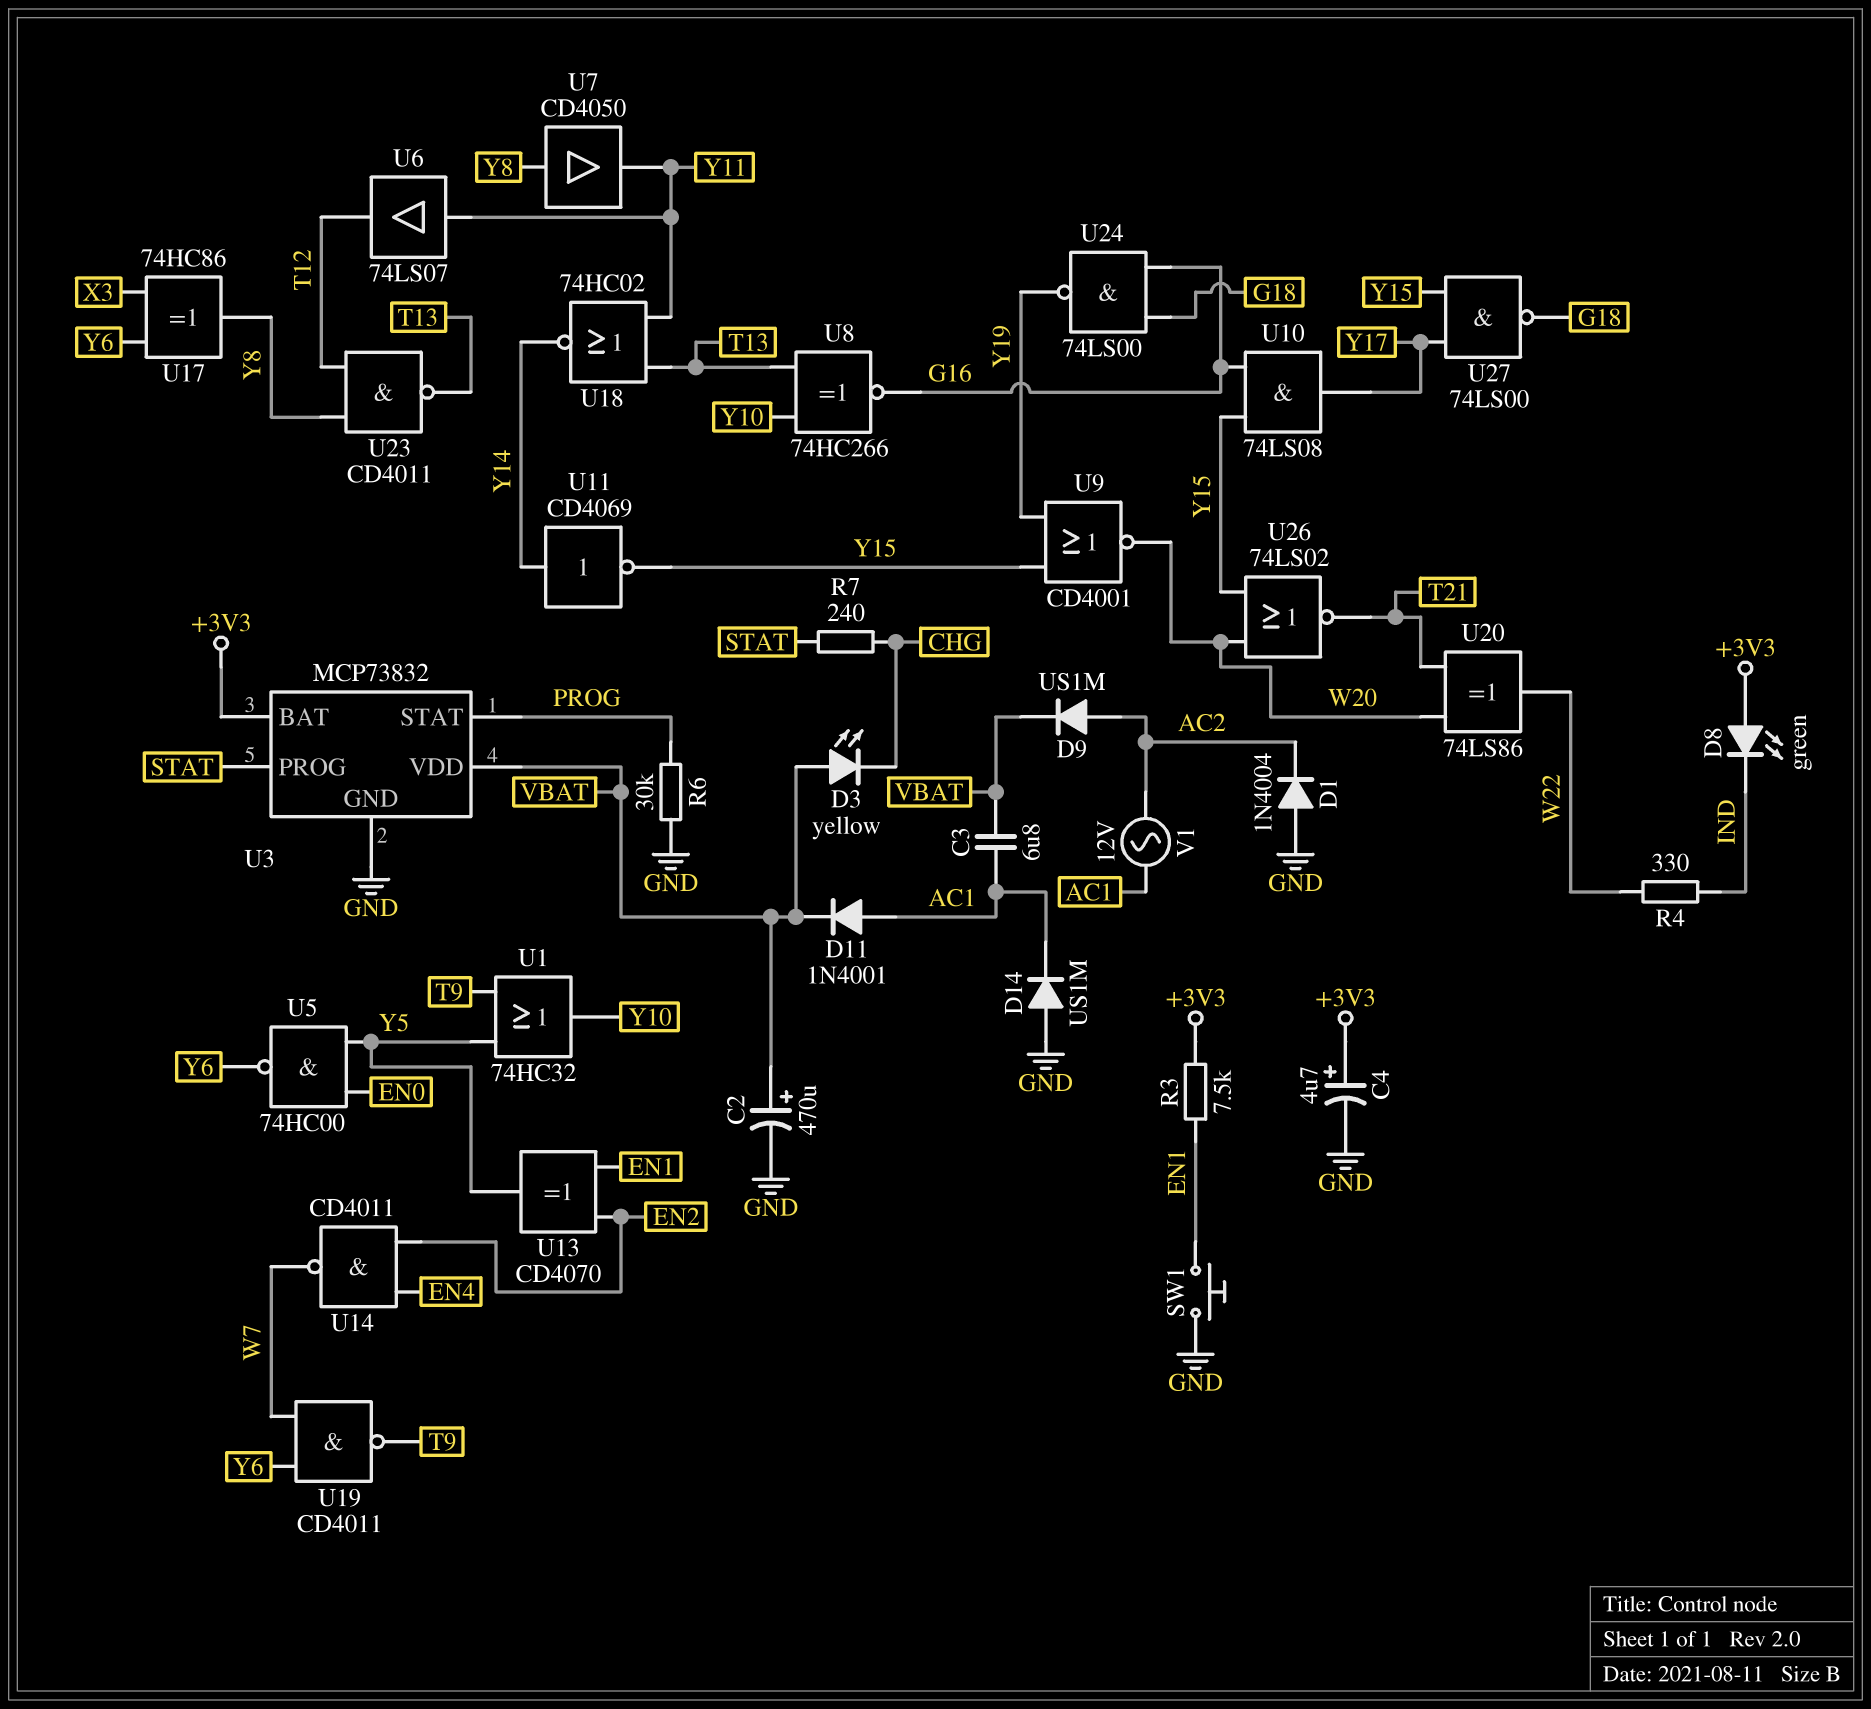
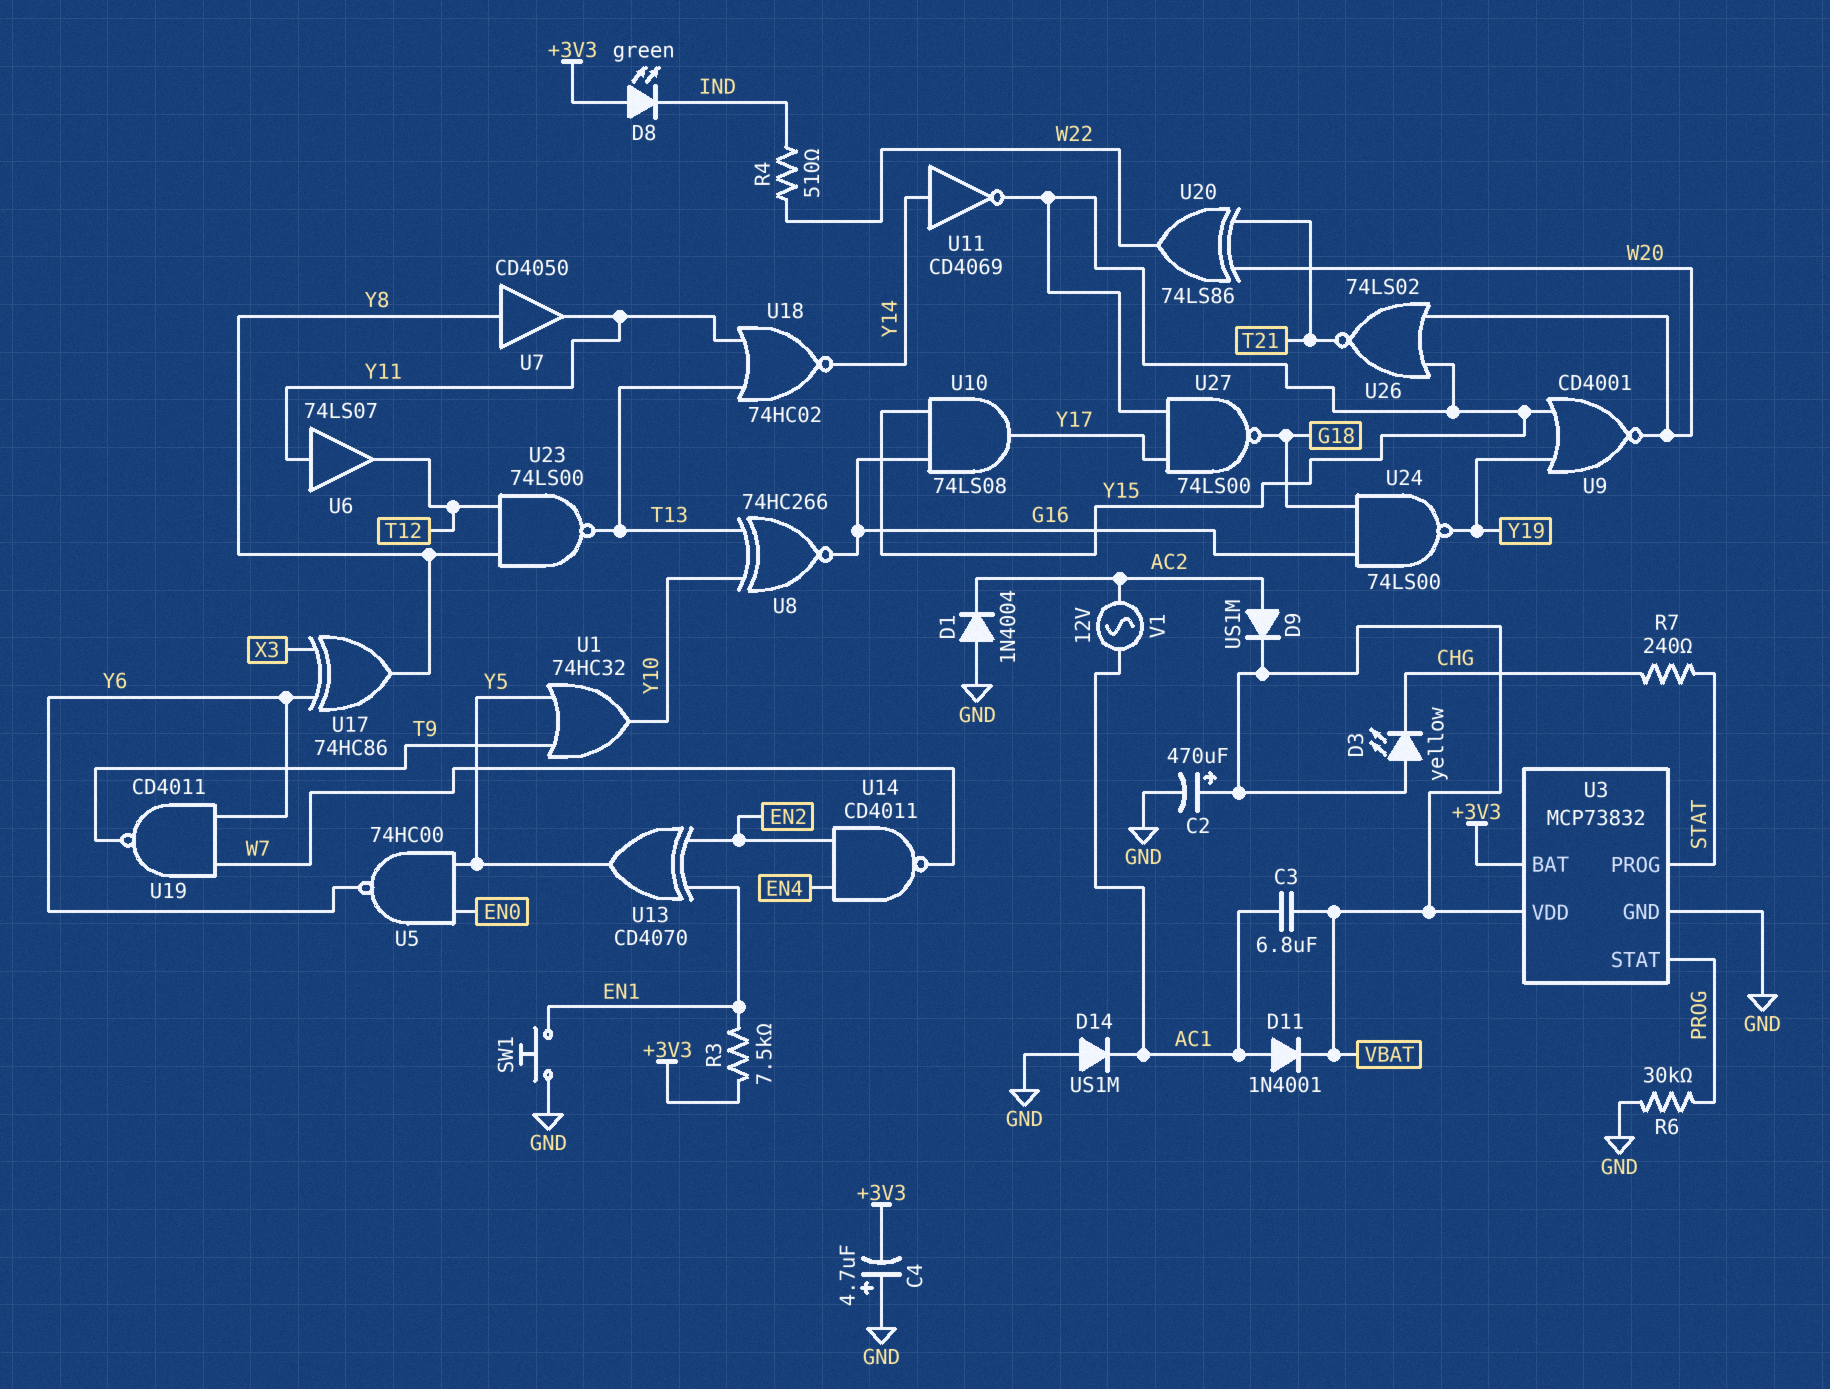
C4: 4.7uF (plus +3V3, minus GND) -> 4.7uF (plus GND, minus +3V3)
R4: 330 (IND, W22) -> 510 (IND, W22)
U23: NAND CD4011 (in T12, in Y8, out T13) -> NAND 74LS00 (in T12, in Y8, out T13)

